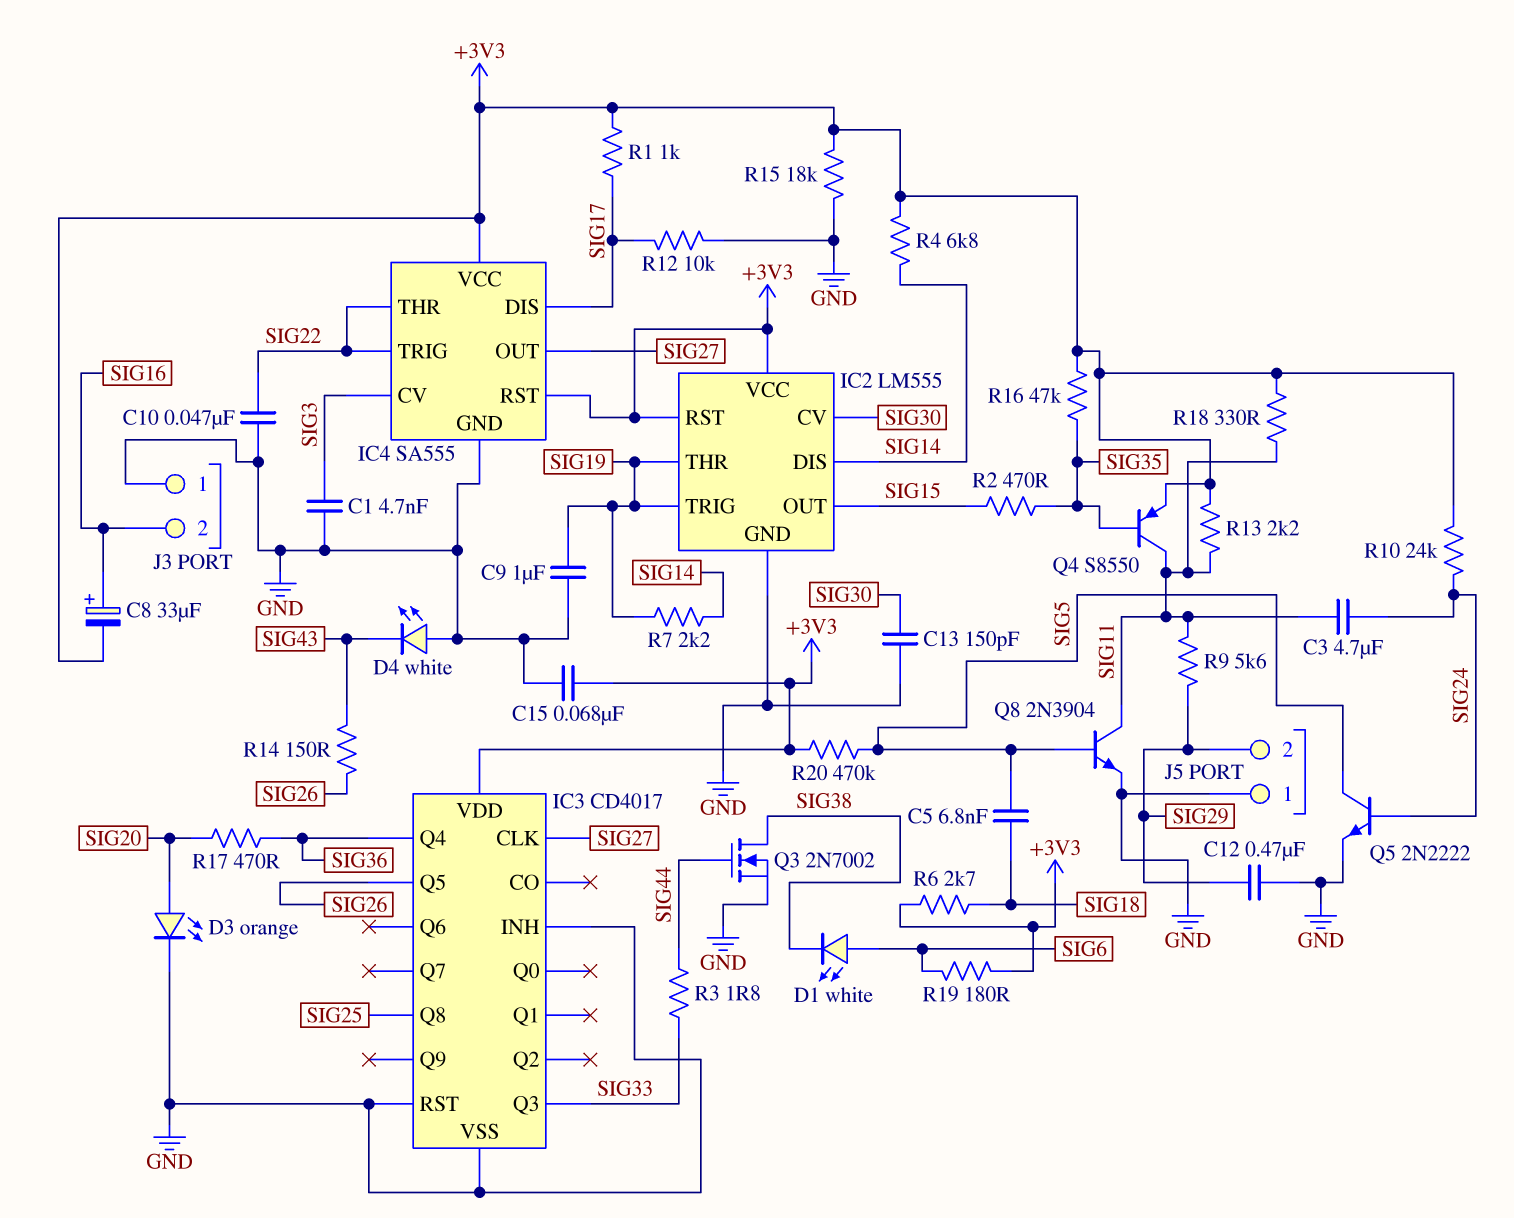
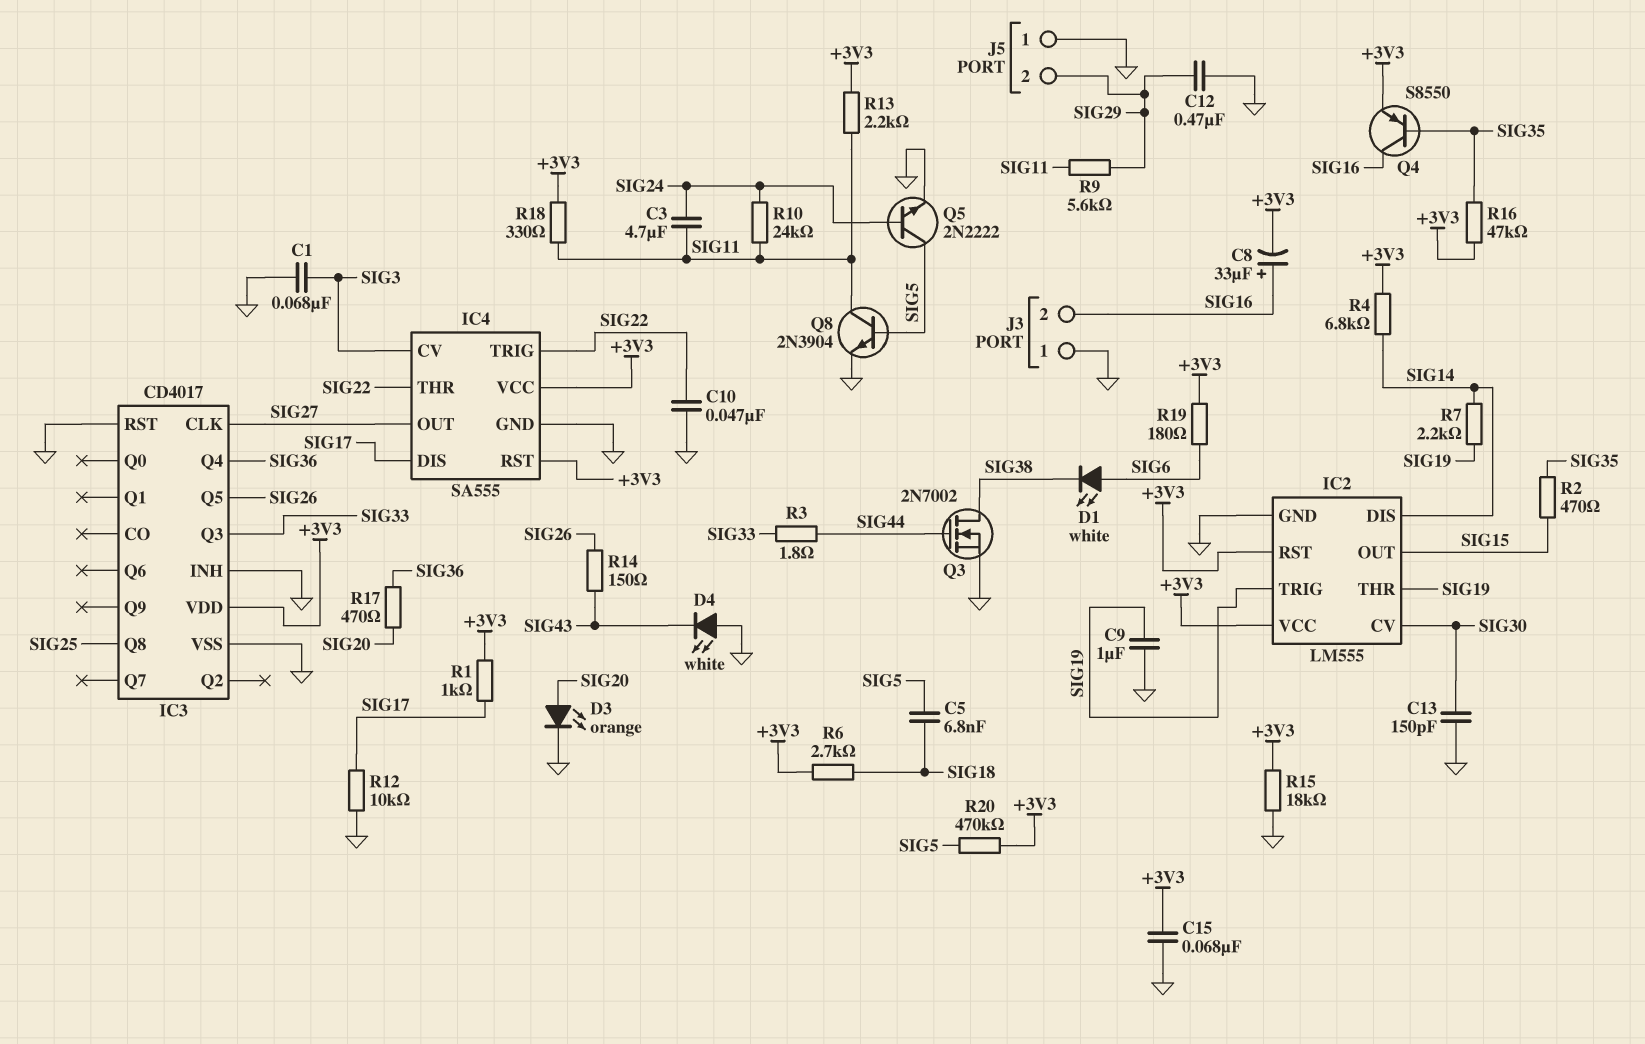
C1: 4.7nF (GND, SIG3) -> 68nF (GND, SIG3)
Q4: PNP S8550 (B SIG35, C SIG11, E +3V3) -> PNP S8550 (B SIG35, C SIG16, E +3V3)
R10: 24k (+3V3, SIG24) -> 24k (SIG11, SIG24)

